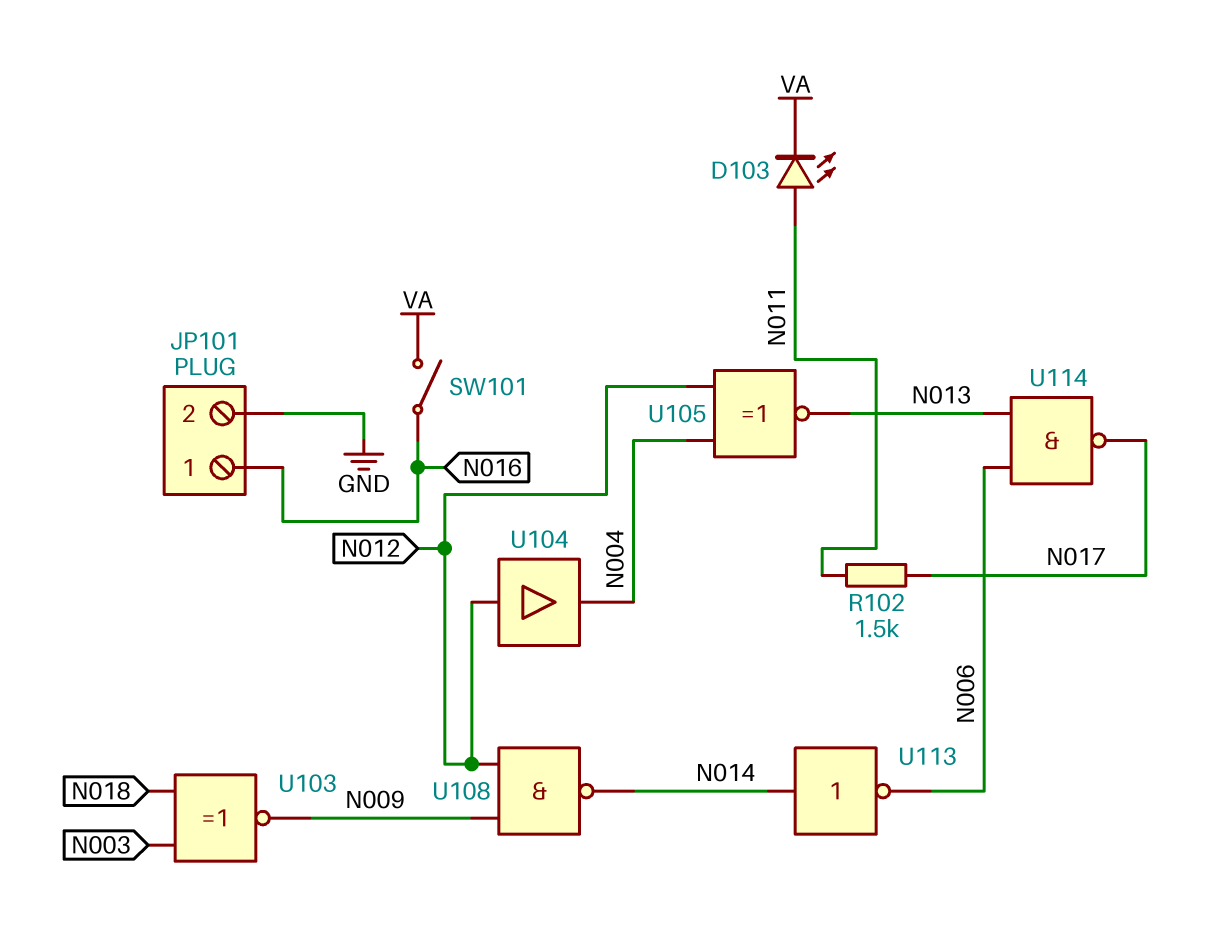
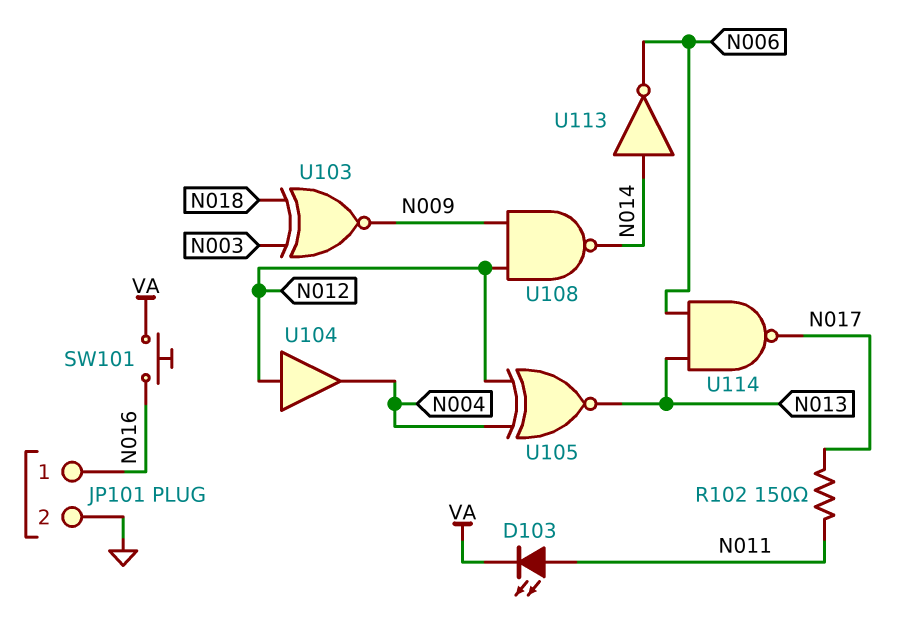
R102: 1.5k (N011, N017) -> 150 (N011, N017)
SW101: switch (N016, VA) -> button (N016, VA)

